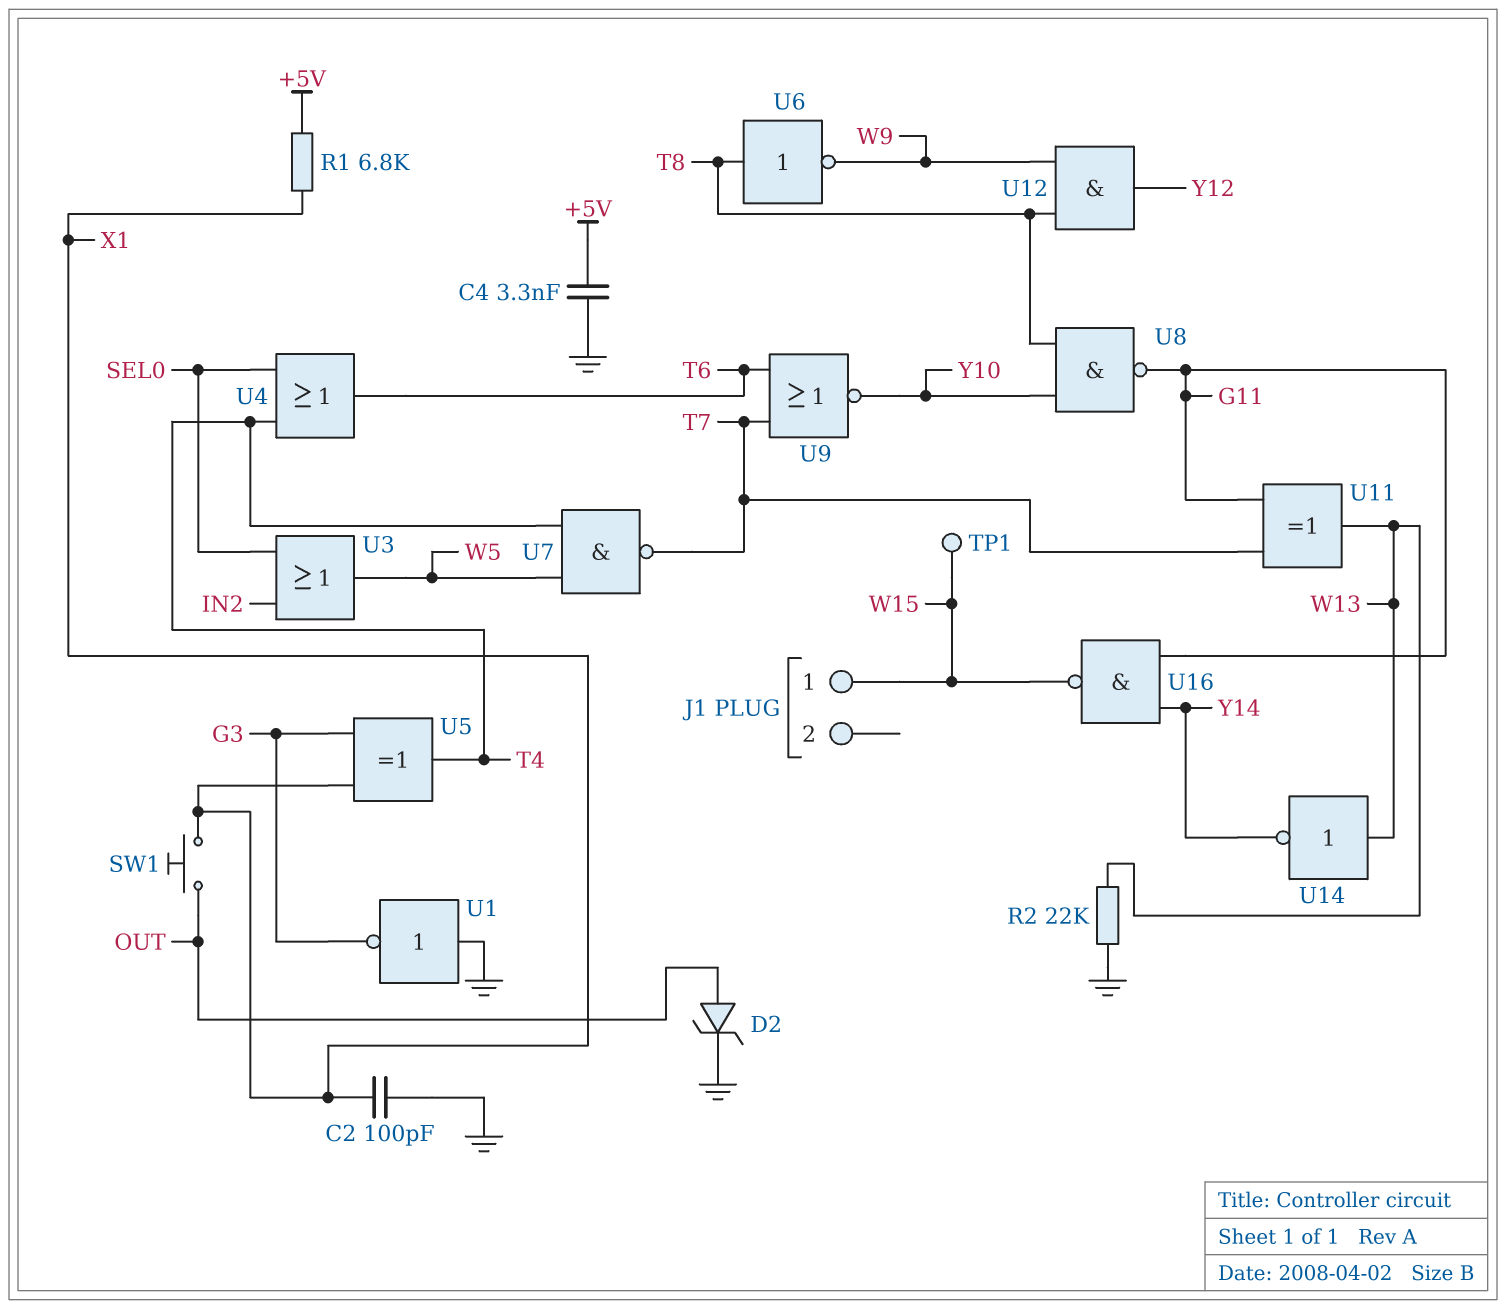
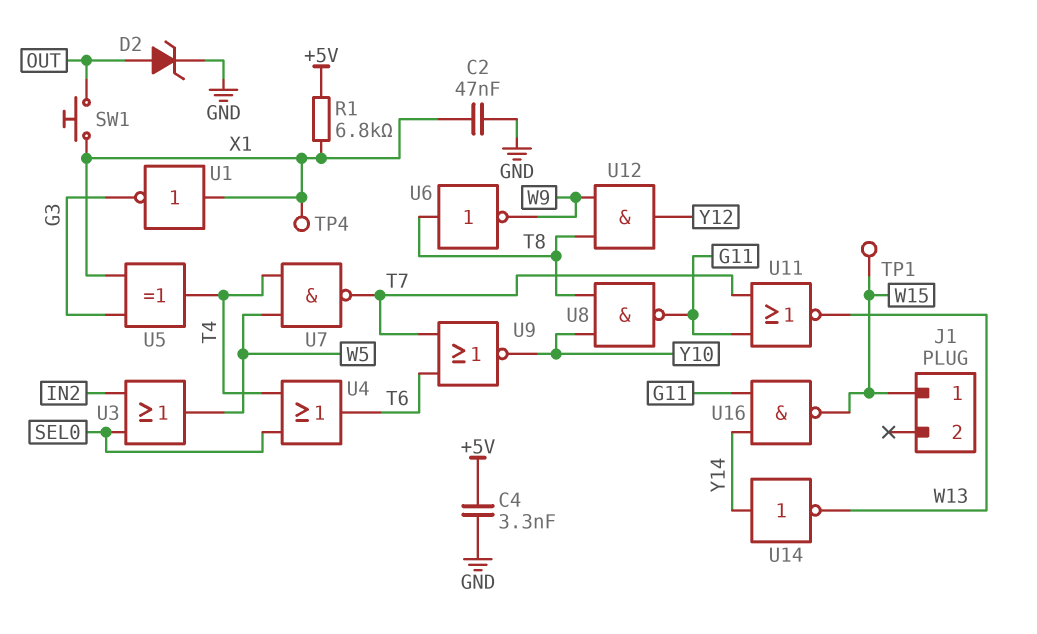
C2: 100pF (GND, X1) -> 47nF (GND, X1)
R2: 22k (GND, W13) -> none
TP4: none -> test point (X1)
U1: NOT (in GND, out G3) -> NOT (in X1, out G3)
U11: XOR (in G11, in T7, out W13) -> NOR (in G11, in T7, out W13)
U14: NOT (in W13, out Y14) -> NOT (in Y14, out W13)

